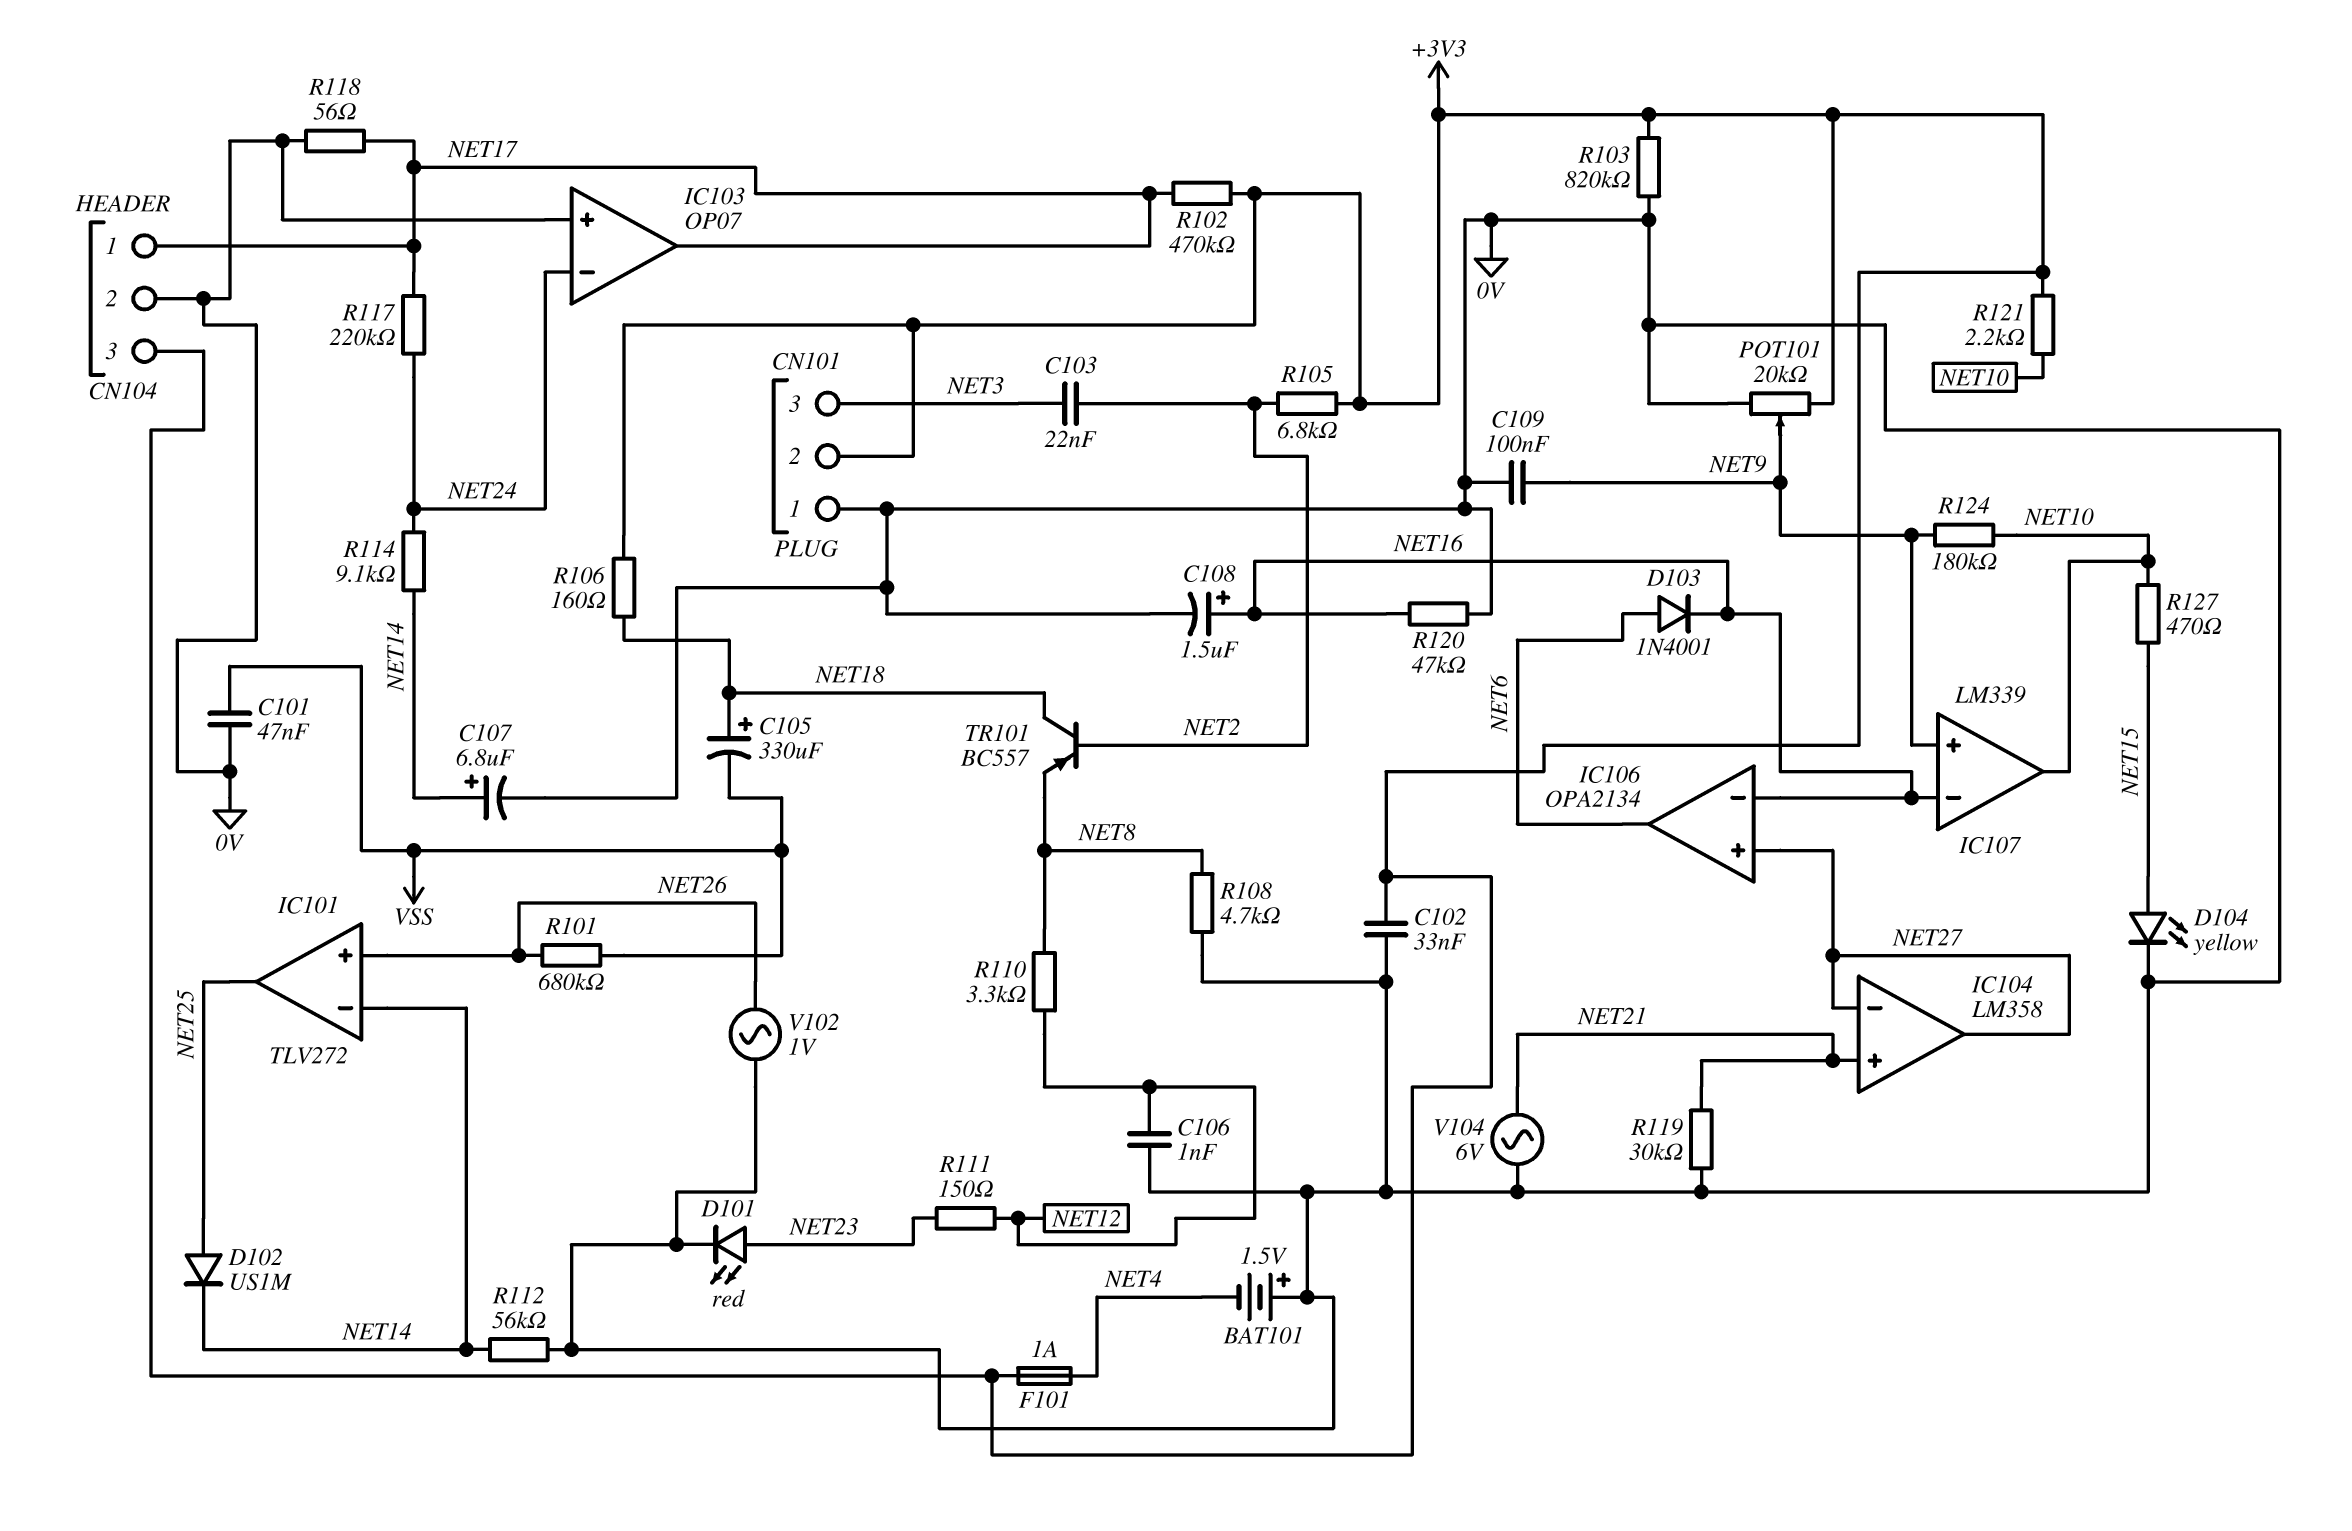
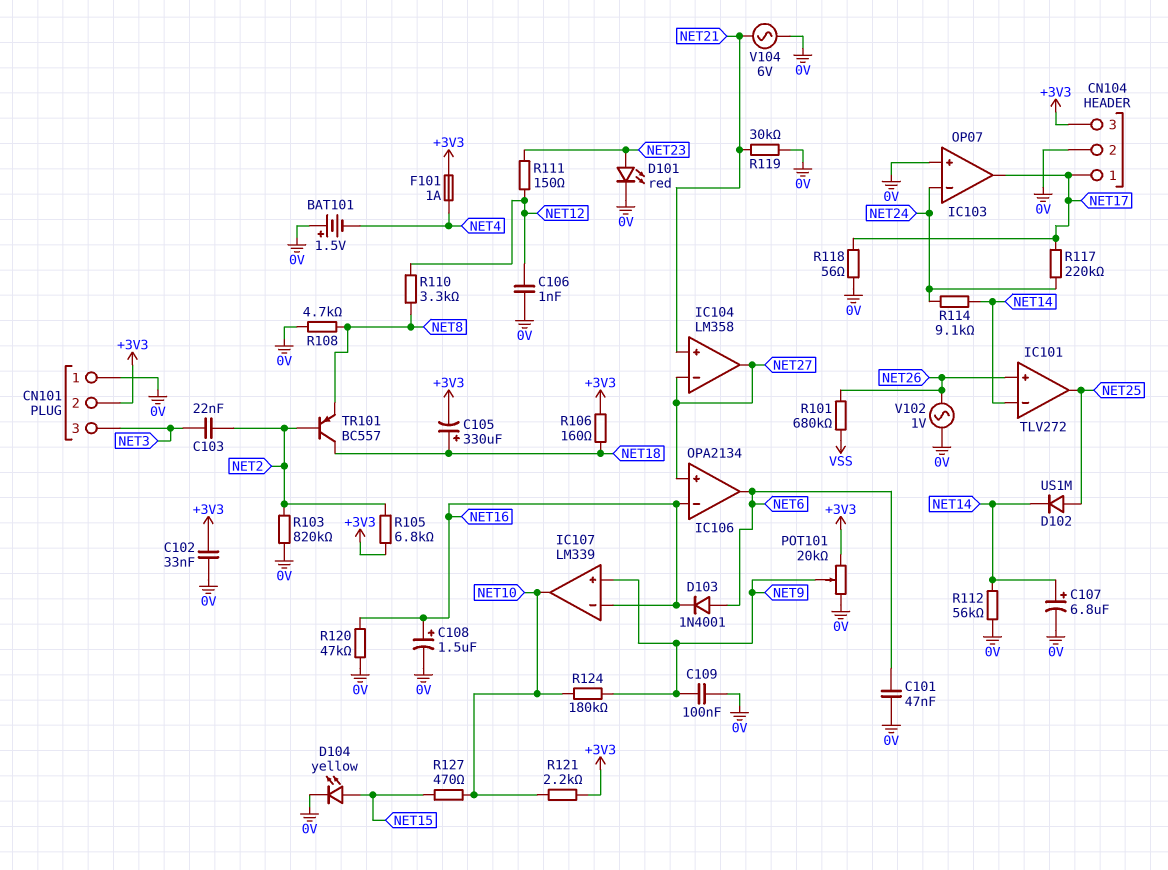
C101: 47nF (0V, VSS) -> 47nF (0V, NET6)
C105: 330uF (plus NET18, minus VSS) -> 330uF (plus NET18, minus +3V3)
R102: 470k (+3V3, NET17) -> none
R103: 820k (+3V3, 0V) -> 820k (0V, NET2)

